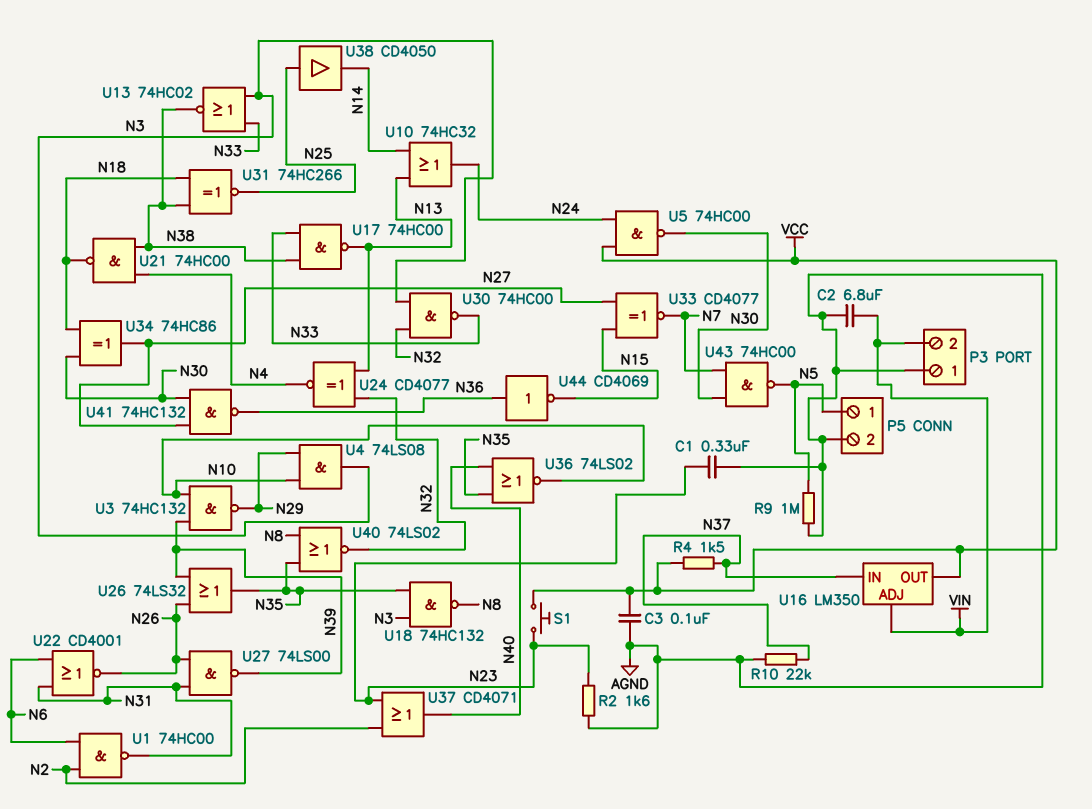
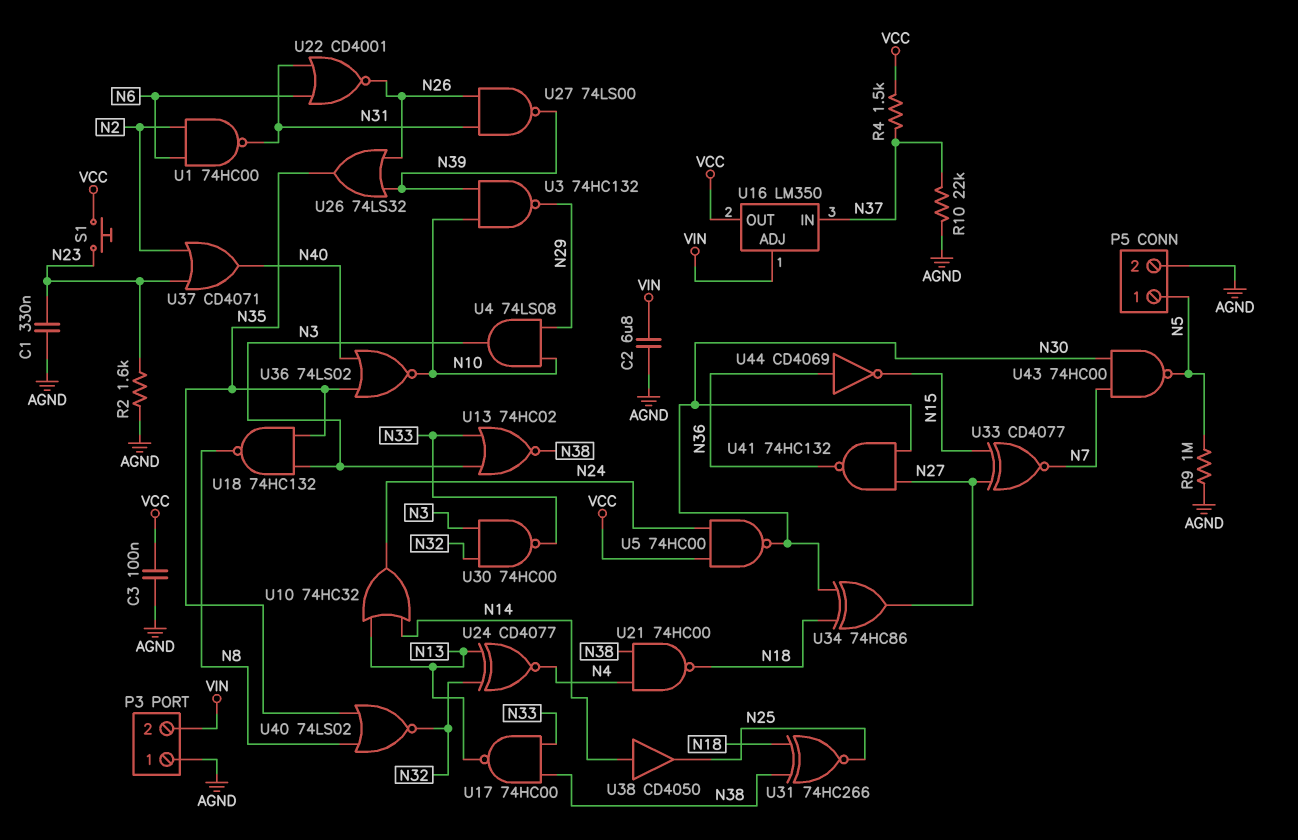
U38: buffer CD4050 (in N25, out N14) -> buffer CD4050 (in N14, out N25)

